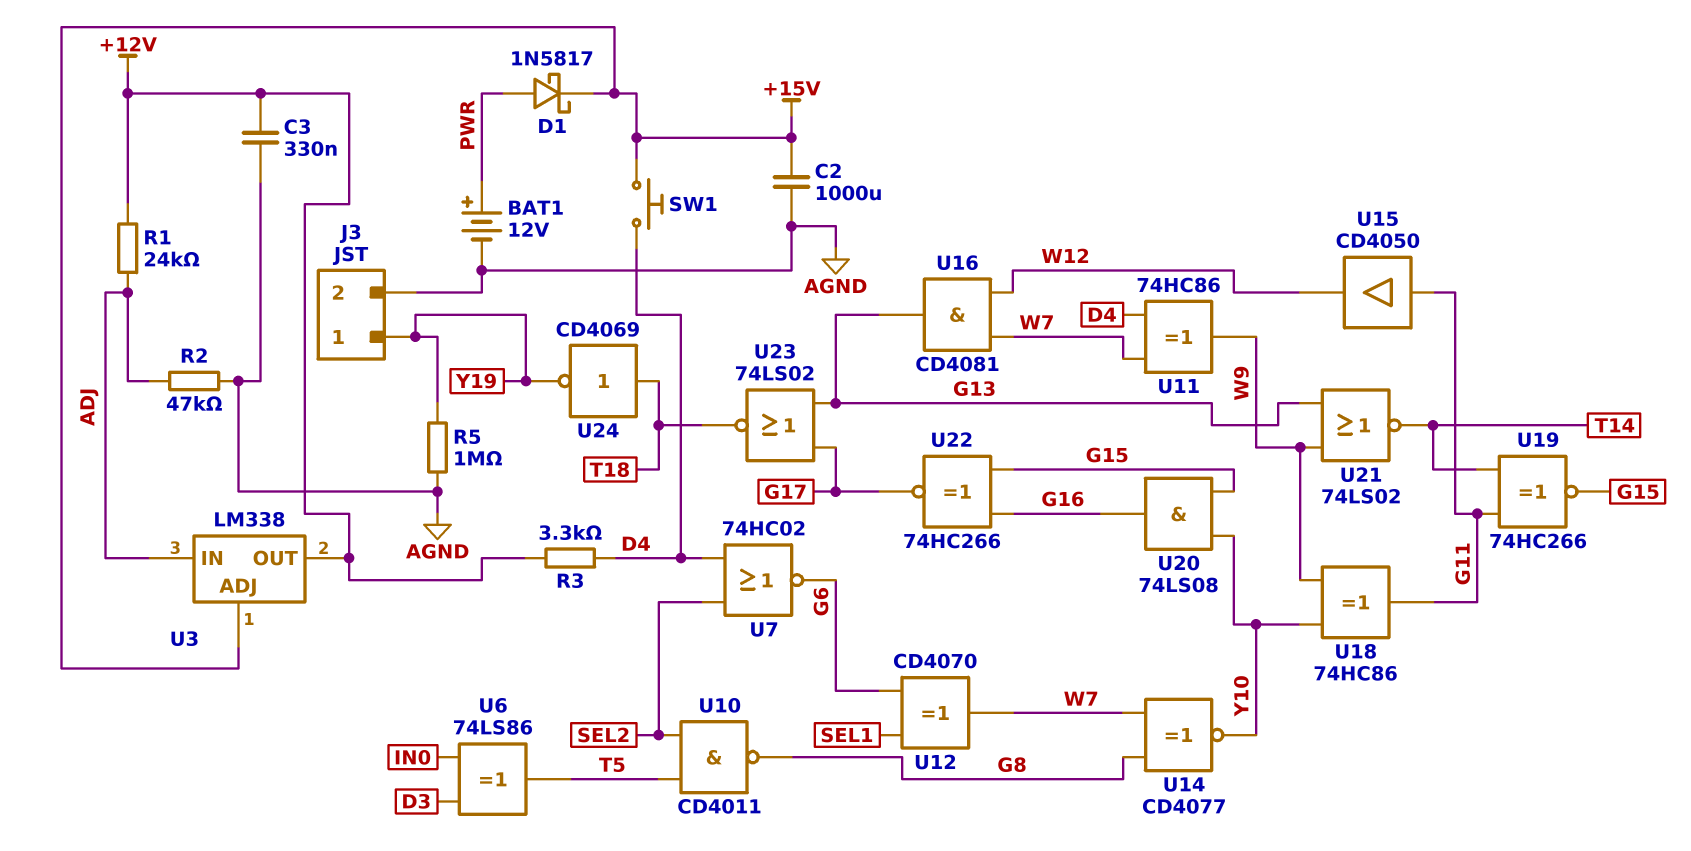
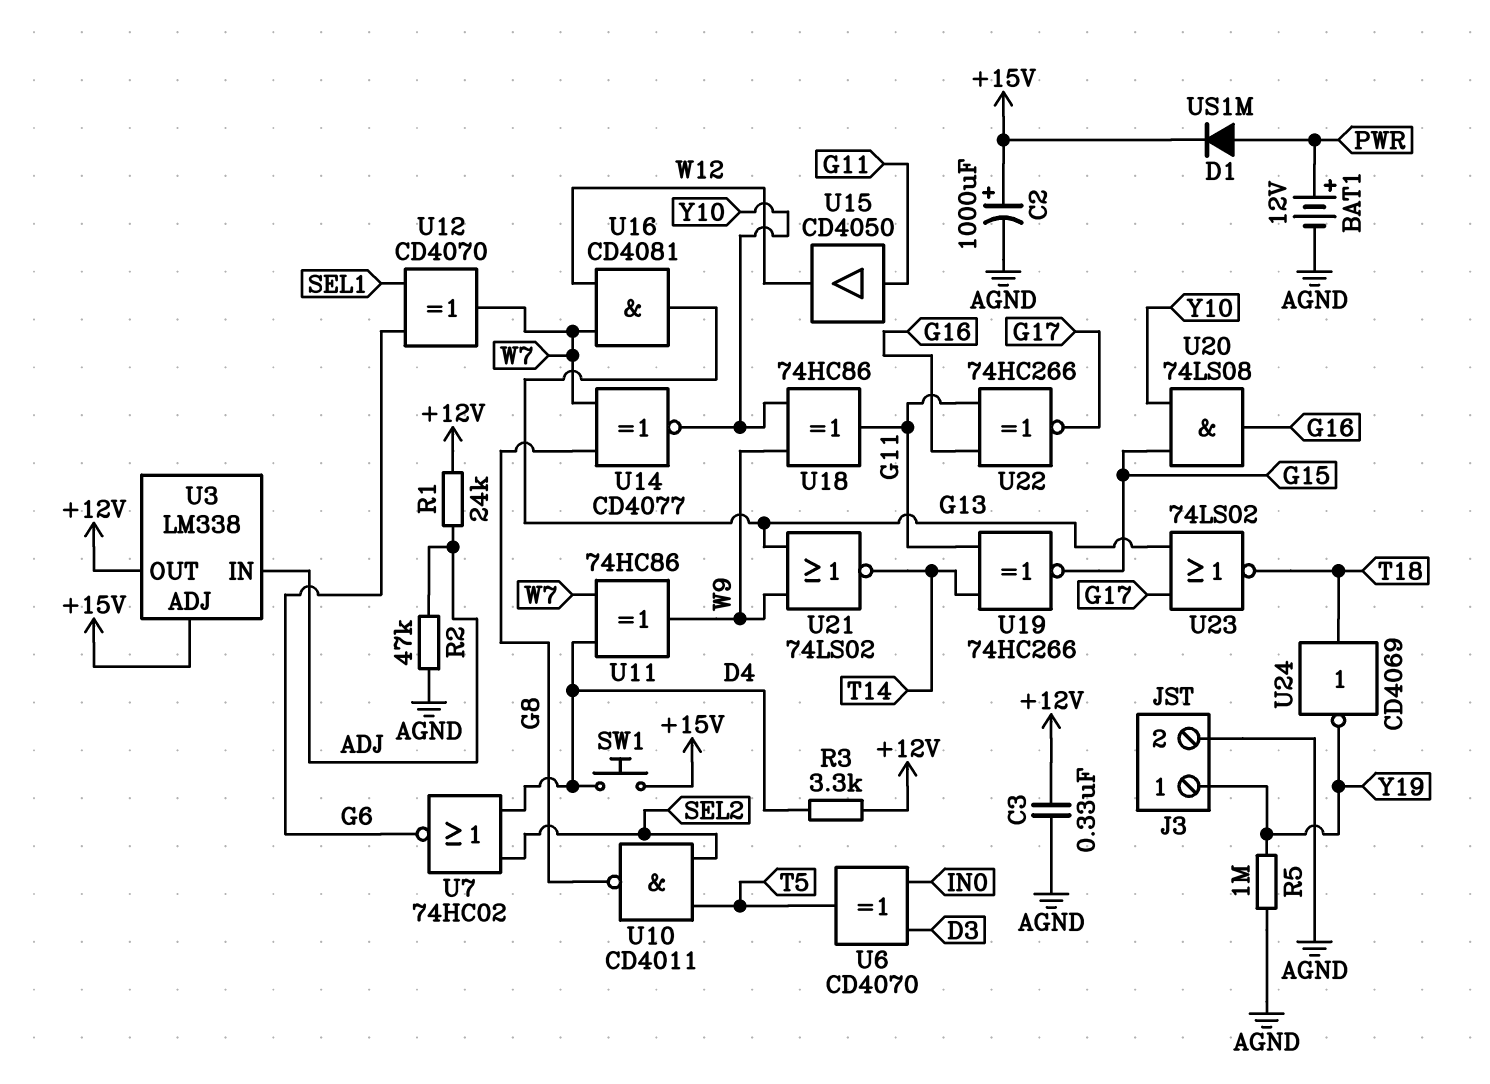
C2: 1000uF (+15V, AGND) -> 1000uF (plus +15V, minus AGND)
D1: schottky 1N5817 (A PWR, K +15V) -> diode US1M (A PWR, K +15V)
U6: XOR 74LS86 (in D3, in IN0, out T5) -> XOR CD4070 (in D3, in IN0, out T5)
U22: XNOR 74HC266 (in G15, in G16, out G17) -> XNOR 74HC266 (in G11, in G16, out G17)

